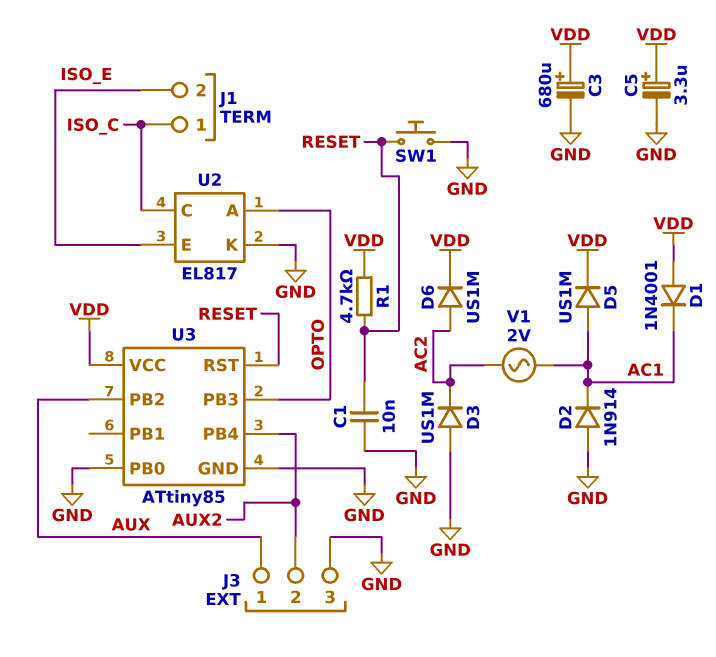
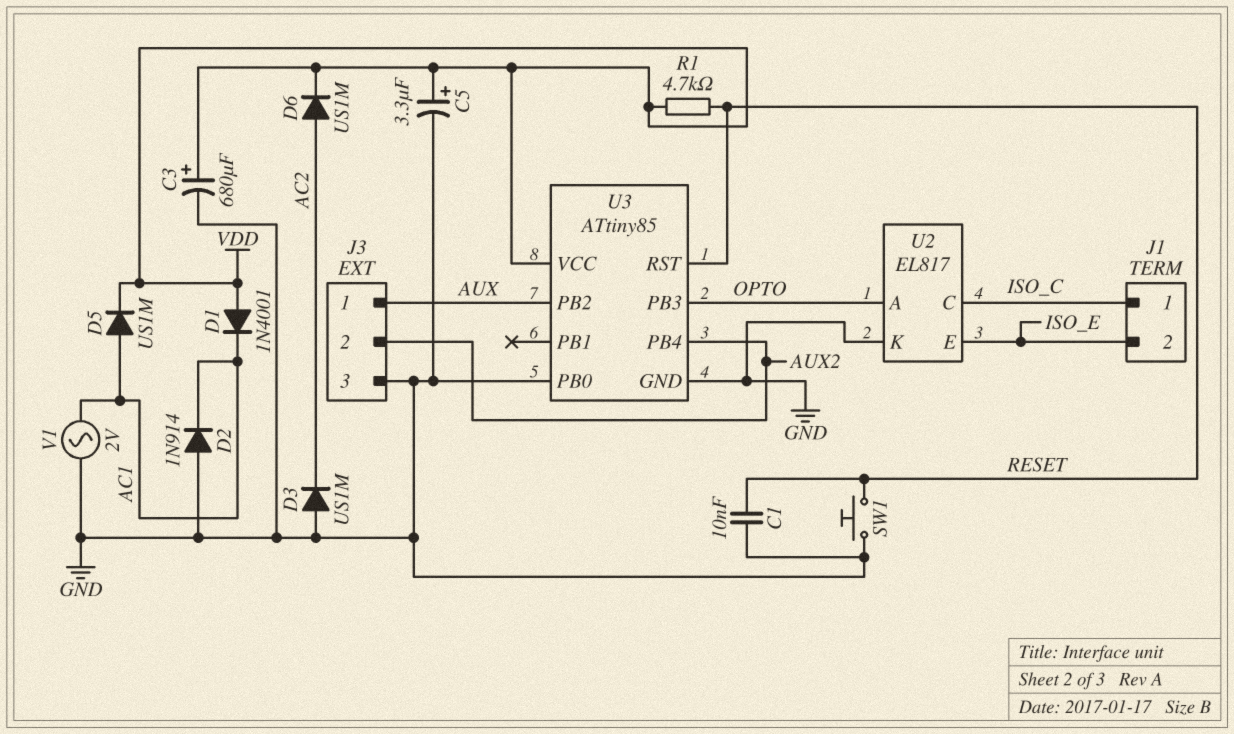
V1: AC 2V (AC1, AC2) -> AC 2V (AC1, GND)

